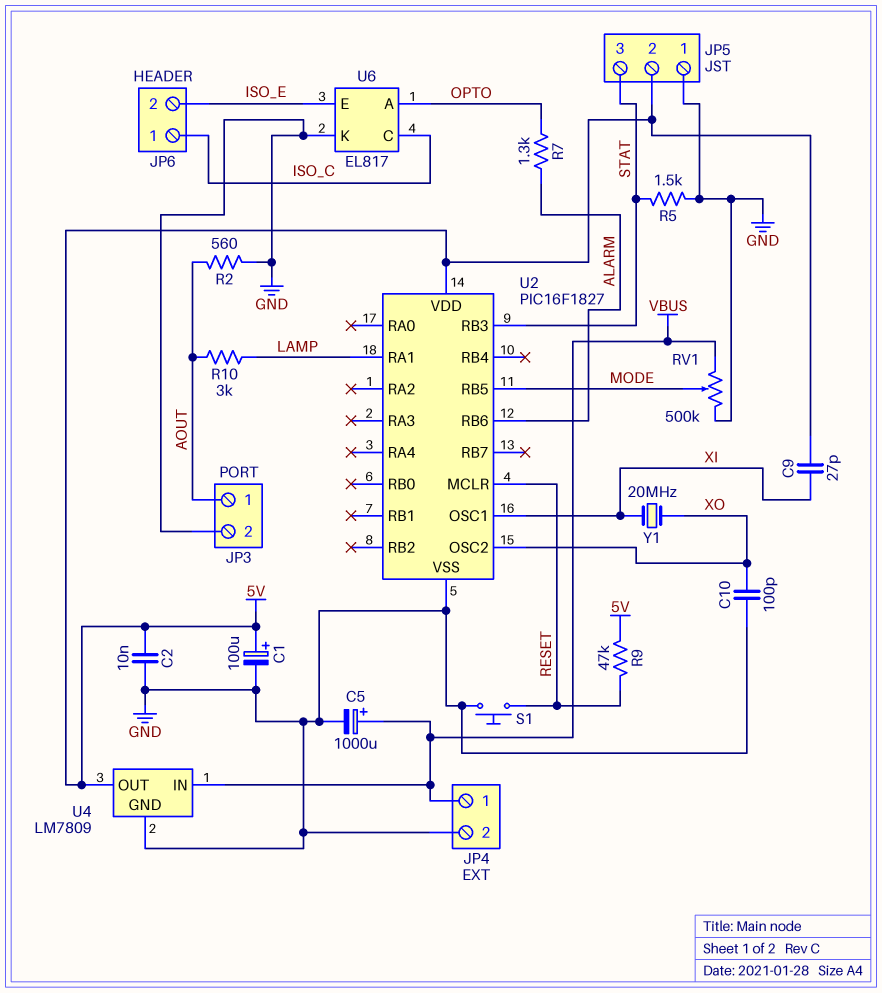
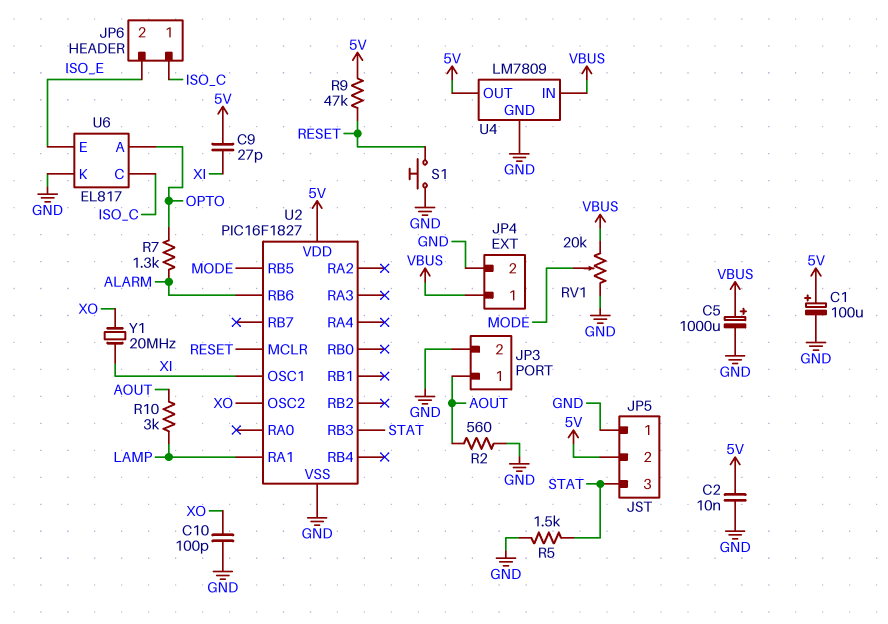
RV1: 500k (GND, VBUS, wiper MODE) -> 20k (GND, VBUS, wiper MODE)

